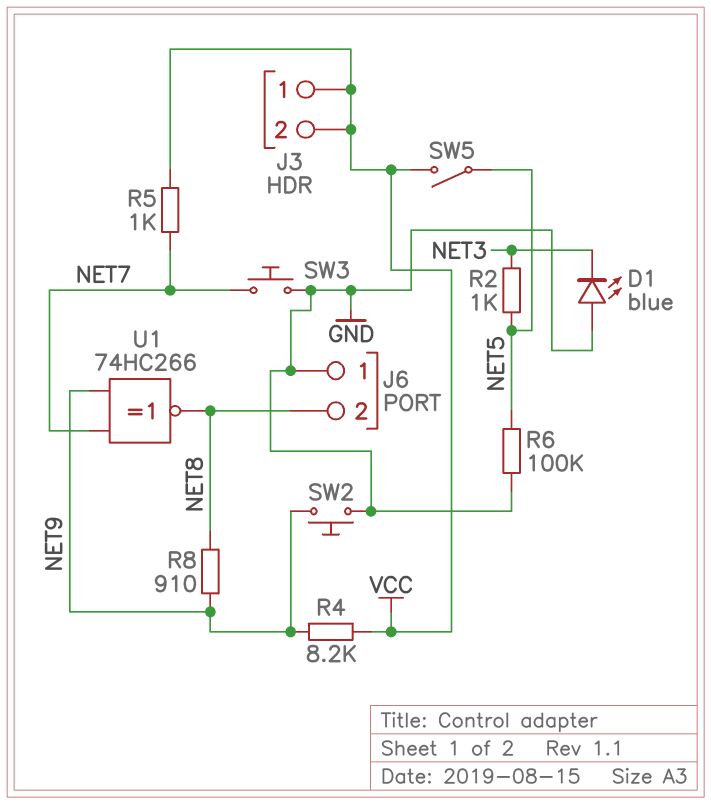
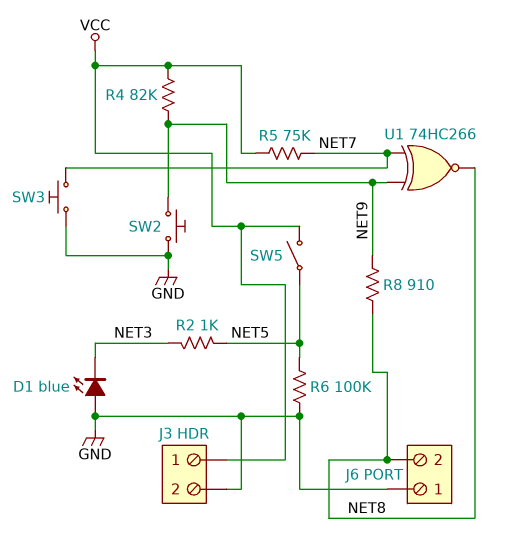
J3 pin 2: VCC -> GND
R4: 8.2k (NET9, VCC) -> 82k (NET9, VCC)
R5: 1k (NET7, VCC) -> 75k (NET7, VCC)

